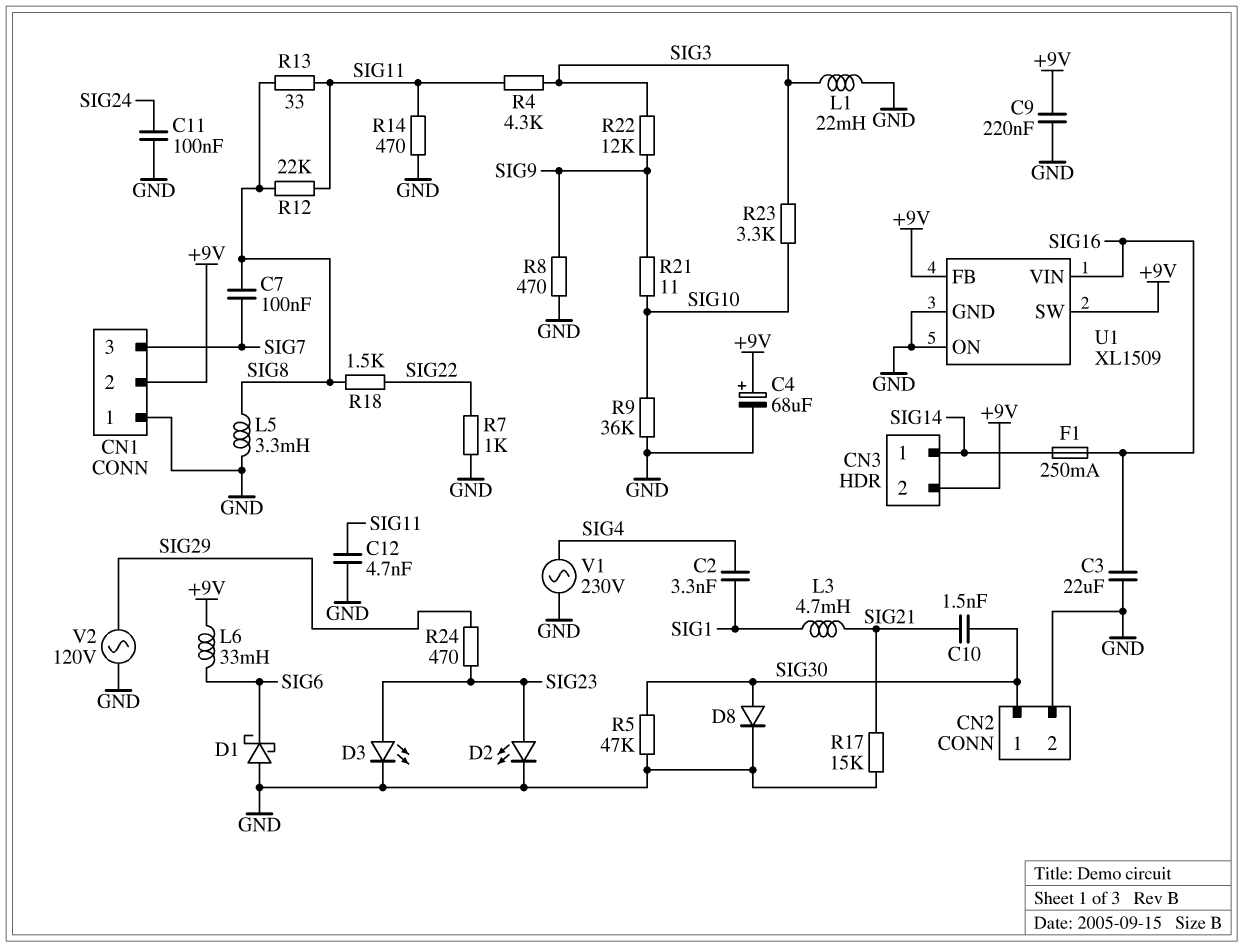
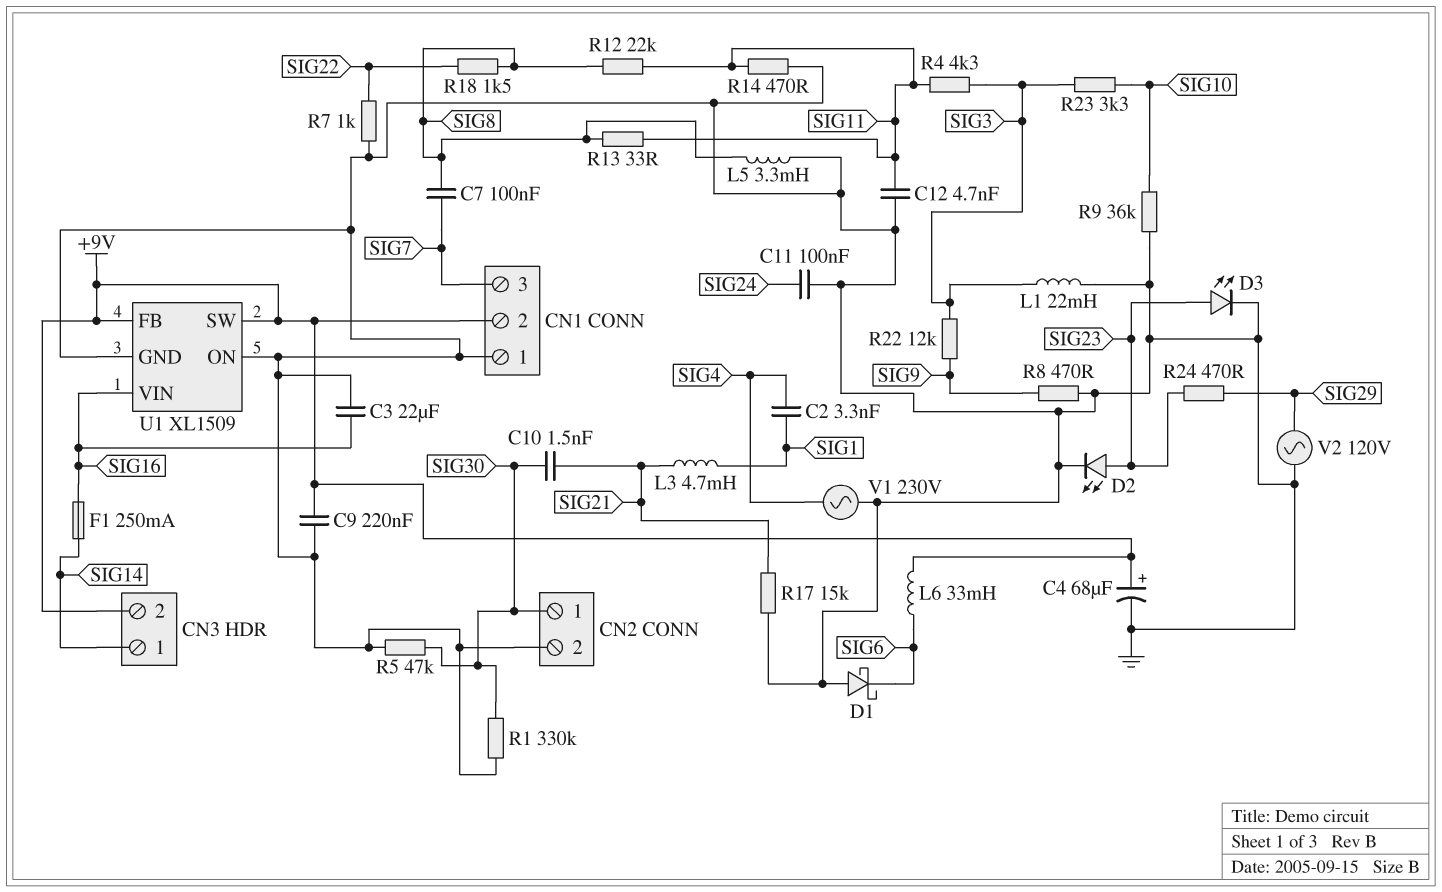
D8: diode (A SIG30, K GND) -> none
R1: none -> 330k (GND, SIG30)
R21: 11 (SIG9, SIG10) -> none

